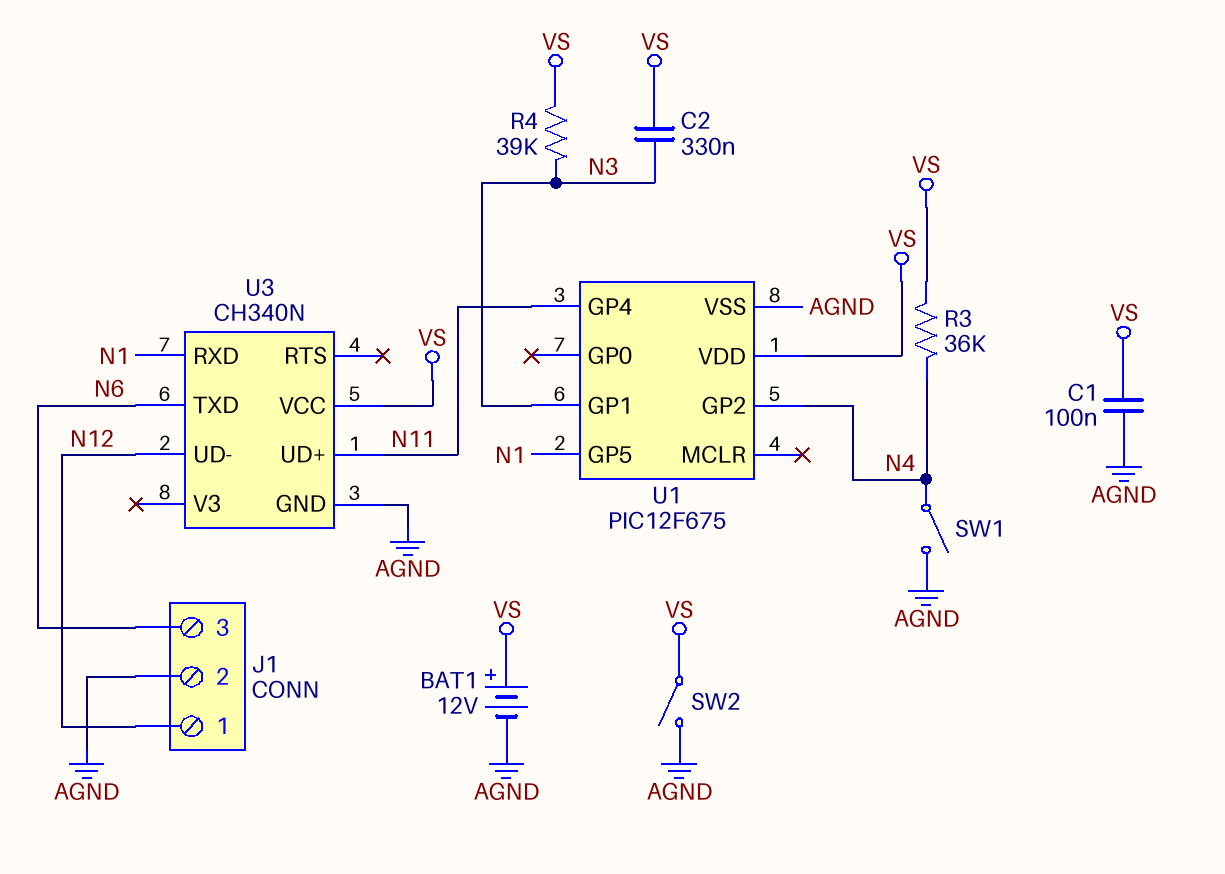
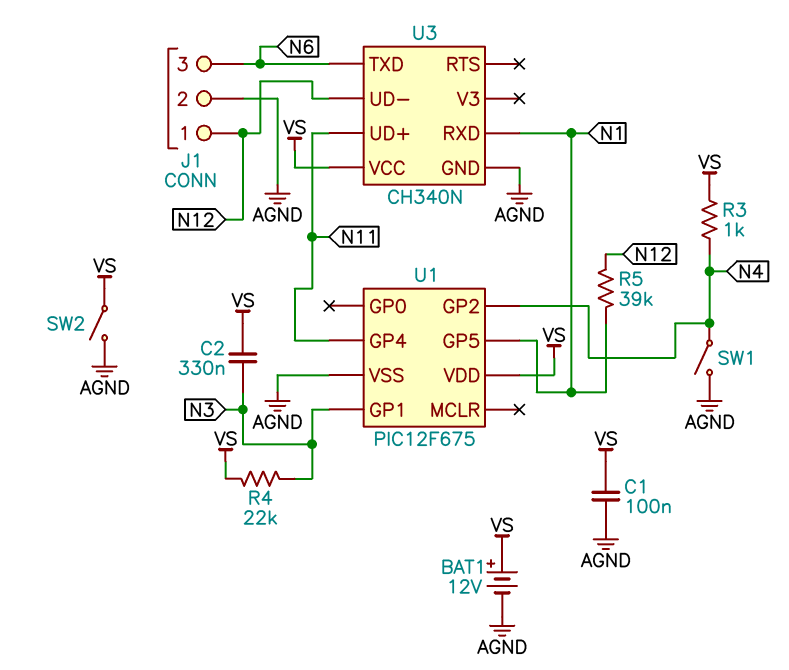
R3: 36k (N4, VS) -> 1k (N4, VS)
R4: 39k (N3, VS) -> 22k (N3, VS)
R5: none -> 39k (N1, N12)

